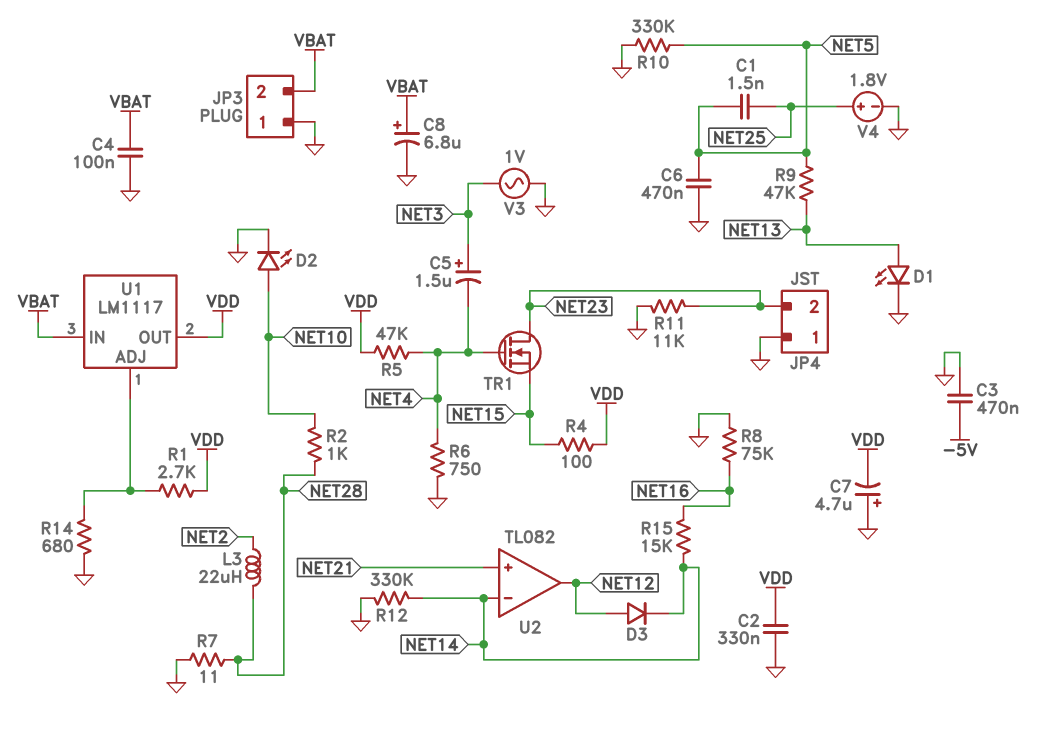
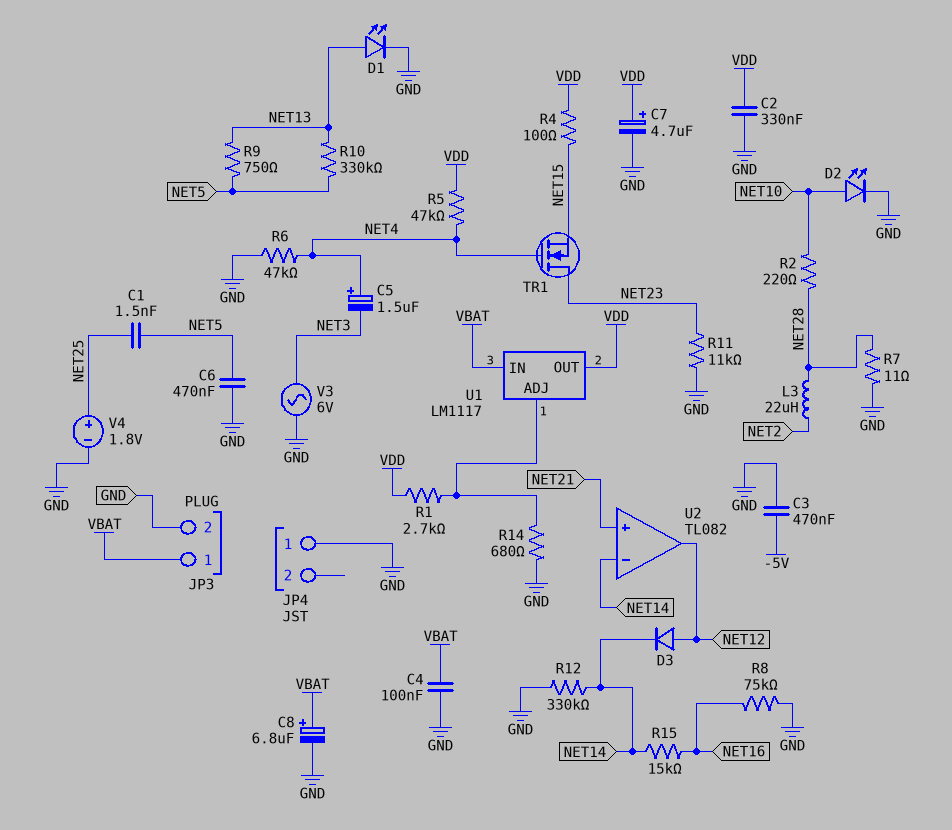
C5: 1.5uF (plus NET3, minus NET4) -> 1.5uF (plus NET4, minus NET3)
C7: 4.7uF (plus GND, minus VDD) -> 4.7uF (plus VDD, minus GND)
JP3 pin 1: GND -> VBAT
JP3 pin 2: VBAT -> GND
JP4 pin 2: NET23 -> none
R2: 1k (NET10, NET28) -> 220 (NET10, NET28)
R6: 750 (GND, NET4) -> 47k (GND, NET4)
R9: 47k (NET5, NET13) -> 750 (NET5, NET13)
R10: 330k (GND, NET5) -> 330k (NET5, NET13)
V3: AC 1V (GND, NET3) -> AC 6V (GND, NET3)

